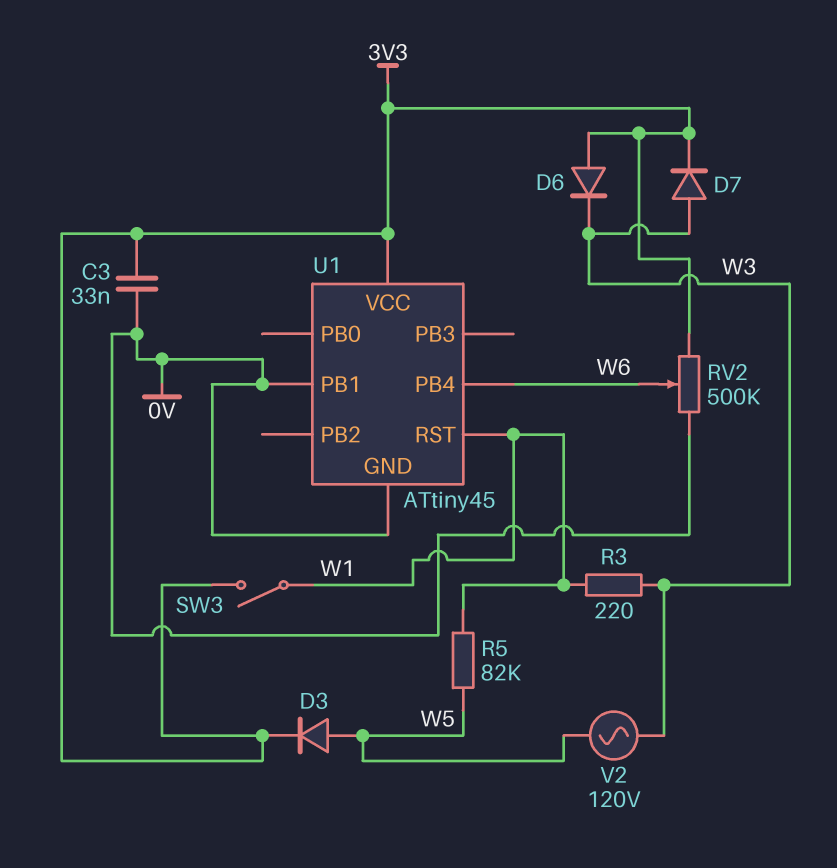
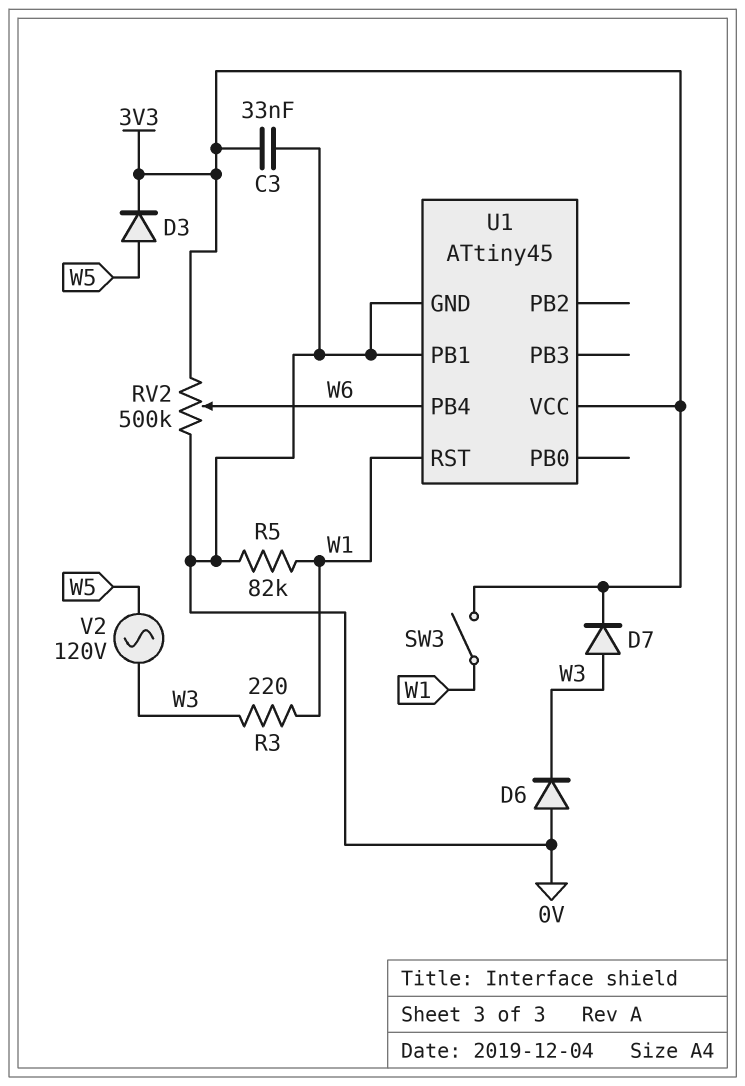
D6: diode (A 3V3, K W3) -> diode (A 0V, K W3)
R5: 82k (W1, W5) -> 82k (0V, W1)

